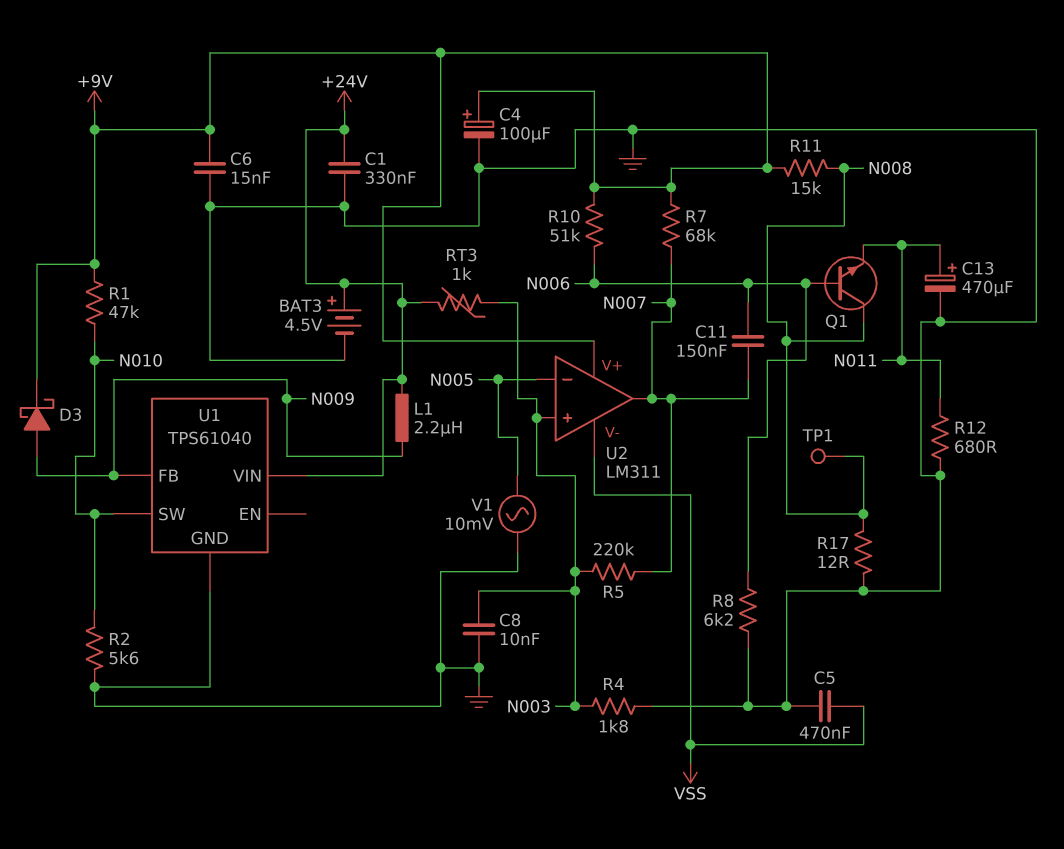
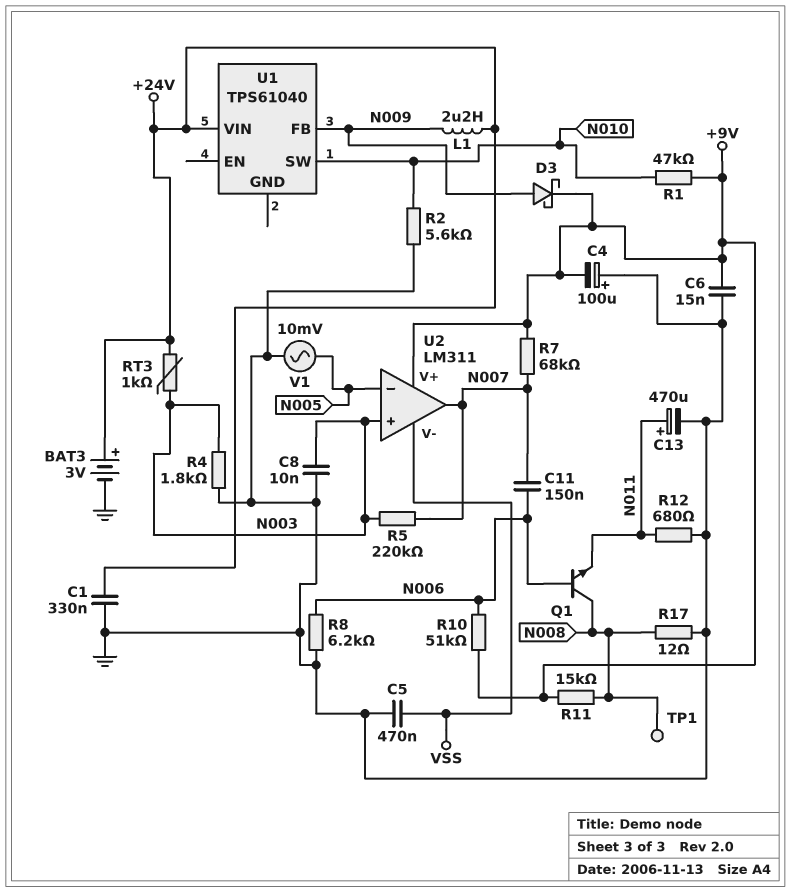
BAT3: 4.5V (plus +24V, minus GND) -> 3V (plus +24V, minus GND)
C4: 100uF (plus +9V, minus GND) -> 100uF (plus GND, minus +9V)
U1 pin GND: GND -> none

